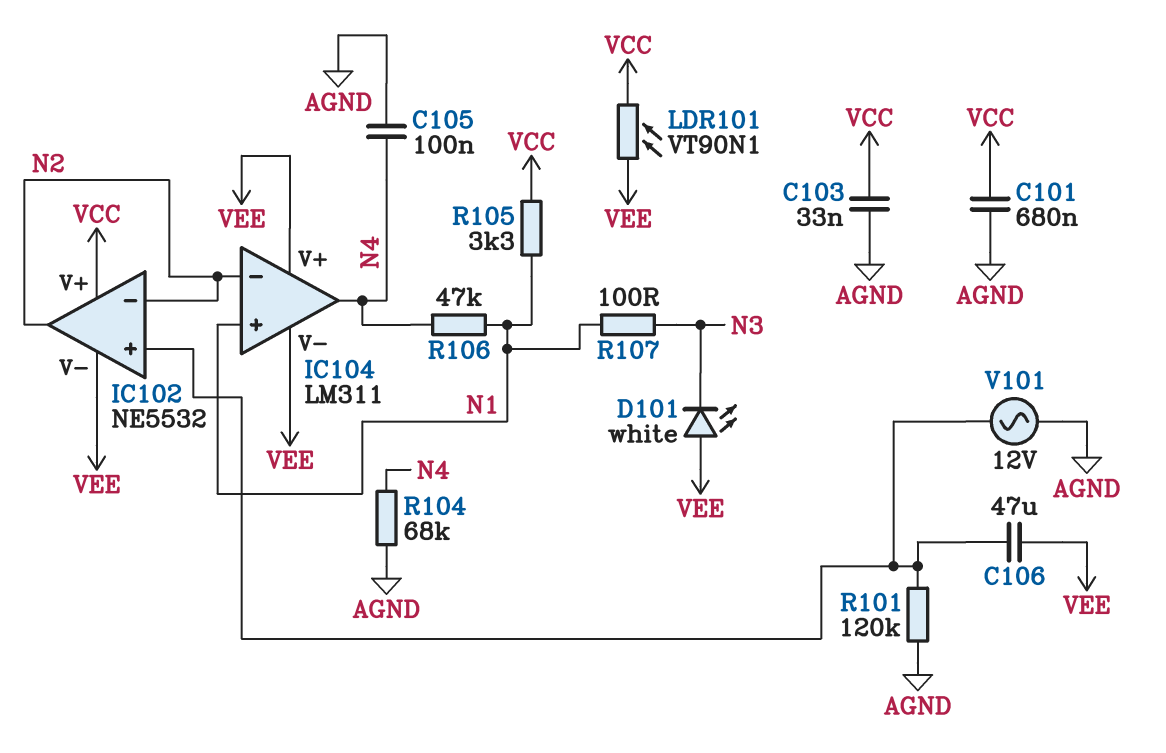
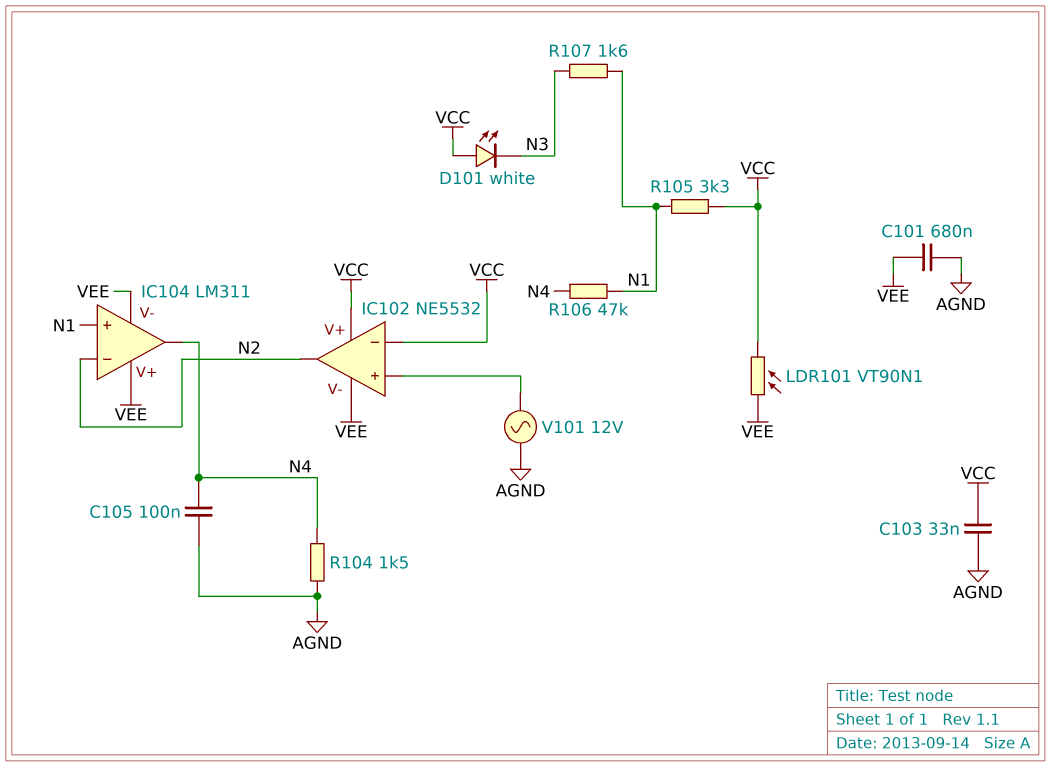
C101: 680nF (AGND, VCC) -> 680nF (AGND, VEE)
C106: 47uF (IC102/in+, VEE) -> none
D101: LED white (A VEE, K N3) -> LED white (A VCC, K N3)
IC102 pin in-: N2 -> VCC
R101: 120k (AGND, IC102/in+) -> none
R104: 68k (AGND, N4) -> 1.5k (AGND, N4)
R107: 100 (N1, N3) -> 1.6k (N1, N3)

